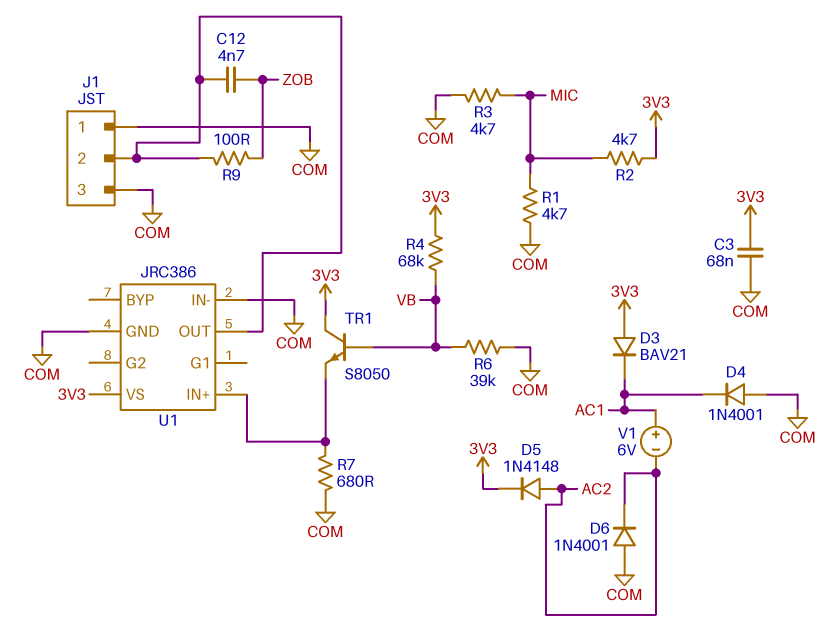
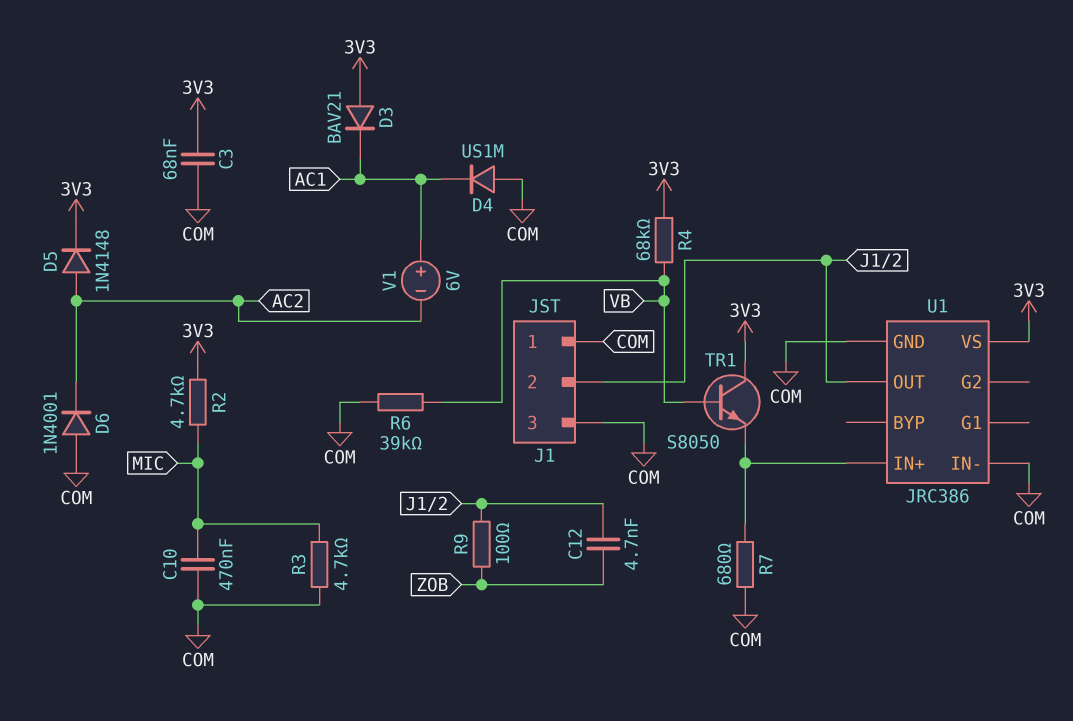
C10: none -> 470nF (COM, MIC)
D4: diode 1N4001 (A COM, K AC1) -> diode US1M (A COM, K AC1)
R1: 4.7k (COM, MIC) -> none

